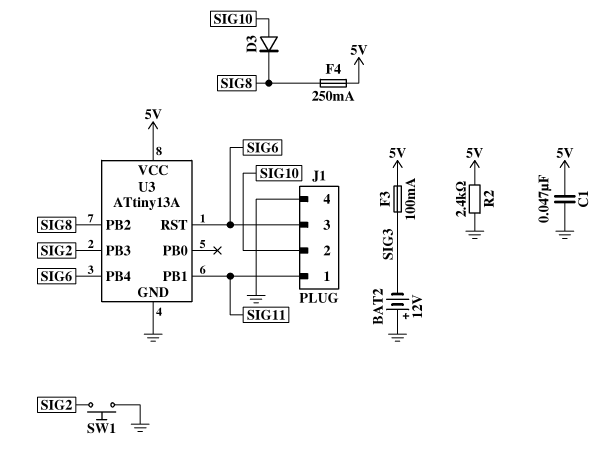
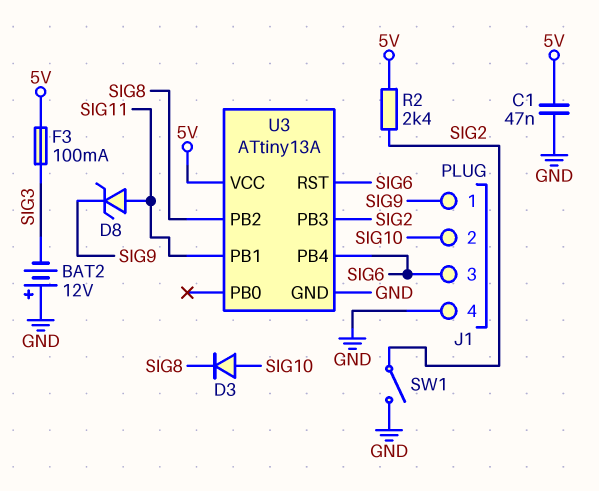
D8: none -> zener (A SIG11, K SIG9)
F4: 250mA (5V, SIG8) -> none
J1 pin 1: SIG11 -> SIG9
R2: 2.4k (5V, GND) -> 2.4k (5V, SIG2)
SW1: button (GND, SIG2) -> switch (GND, SIG2)

